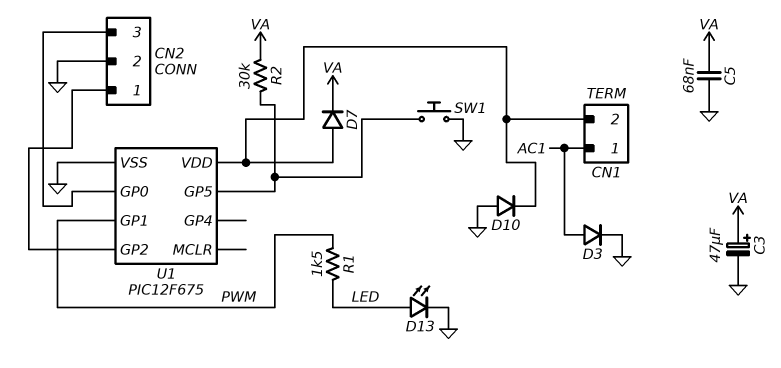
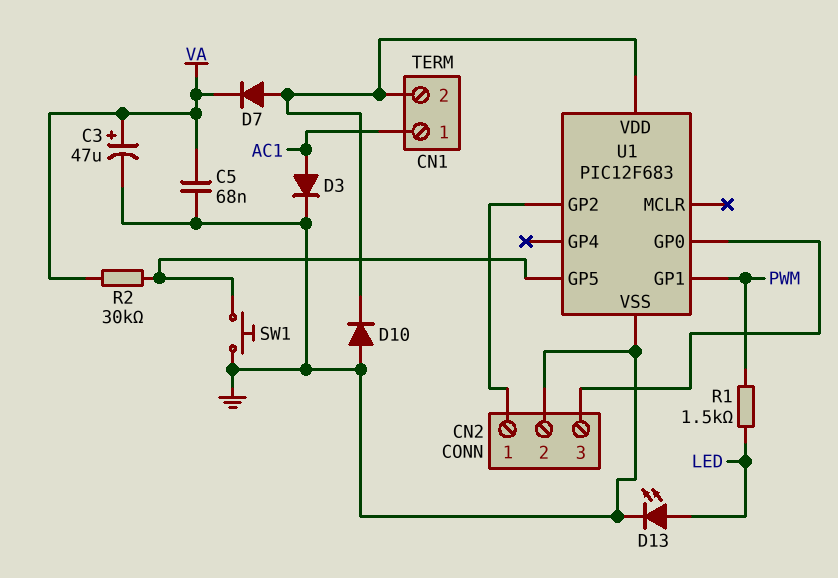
U1: PIC12F675 -> PIC12F683

